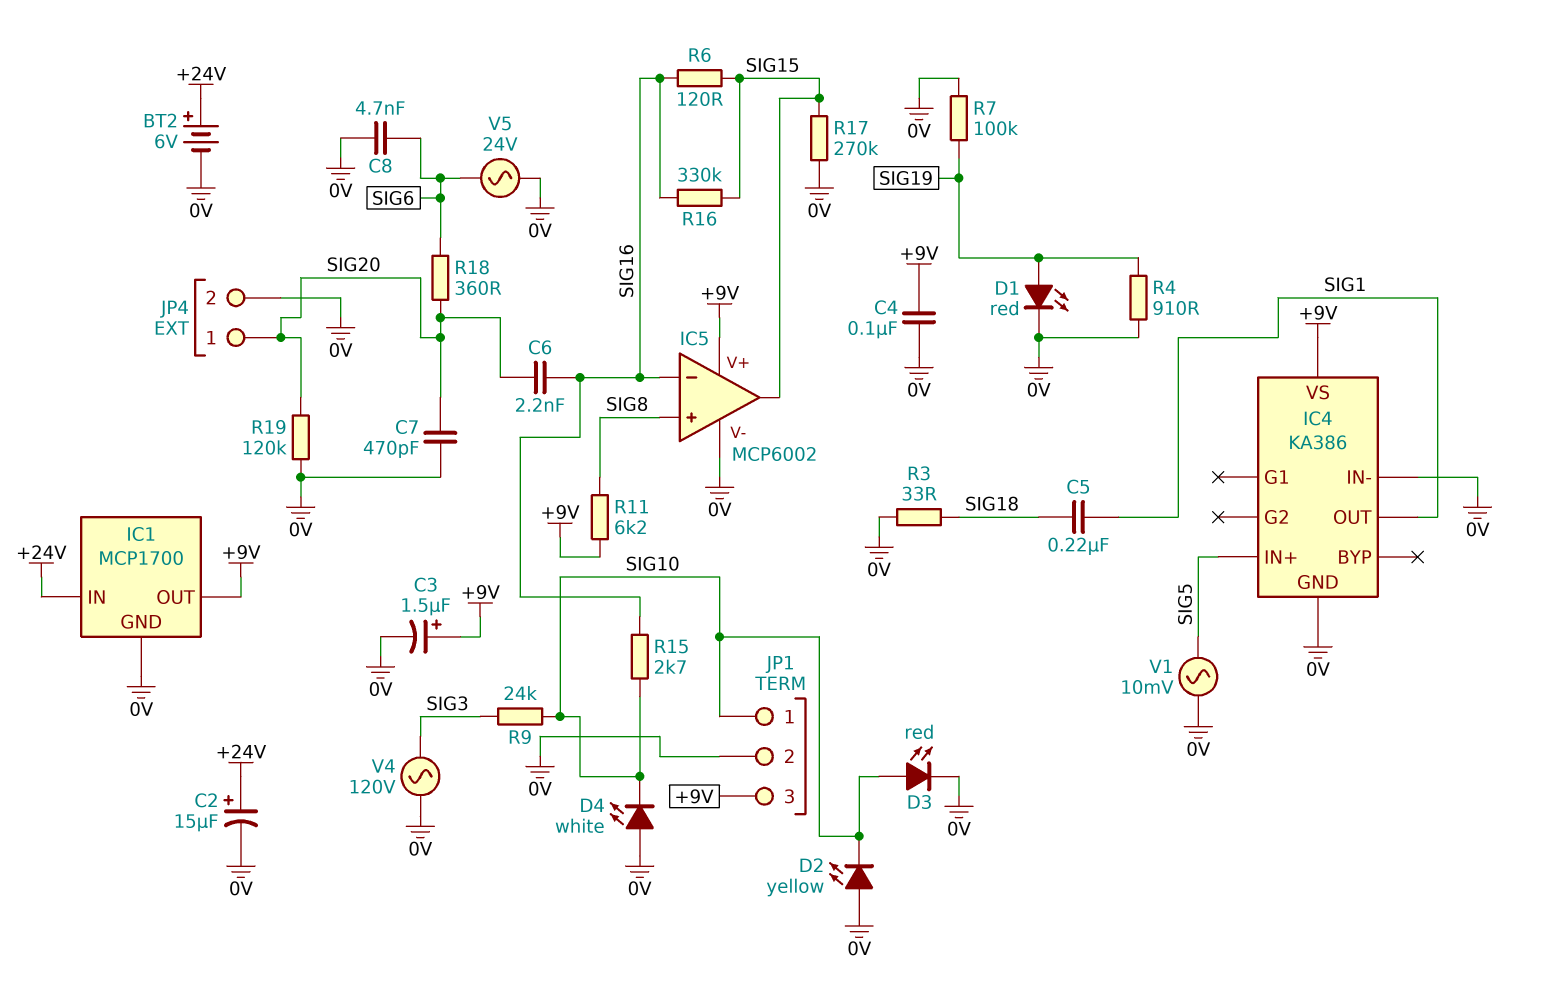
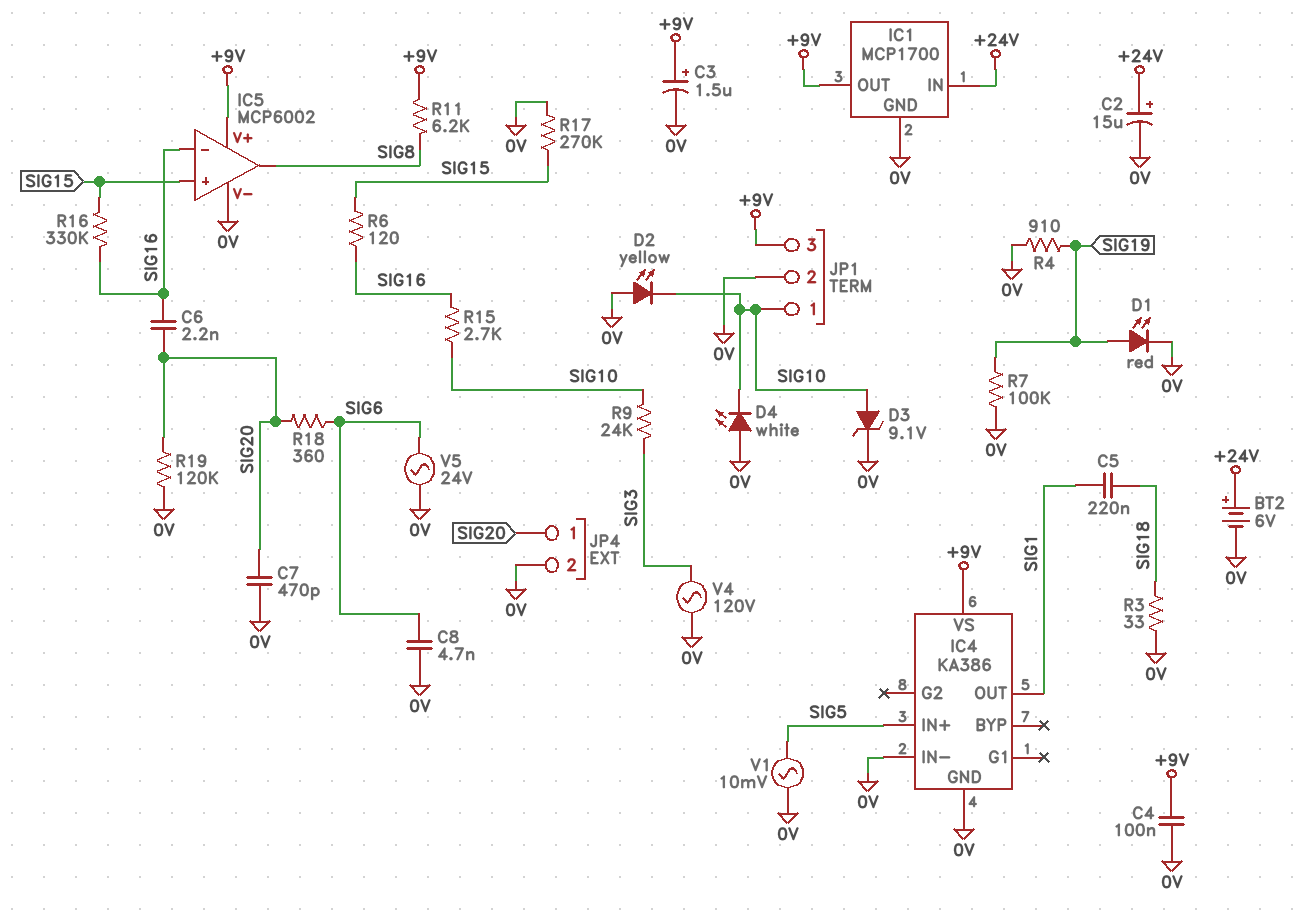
D3: LED red (A SIG10, K 0V) -> zener 9.1V (A SIG10, K 0V)
IC5 pin in+: SIG8 -> SIG15
IC5 pin out: SIG15 -> SIG8

